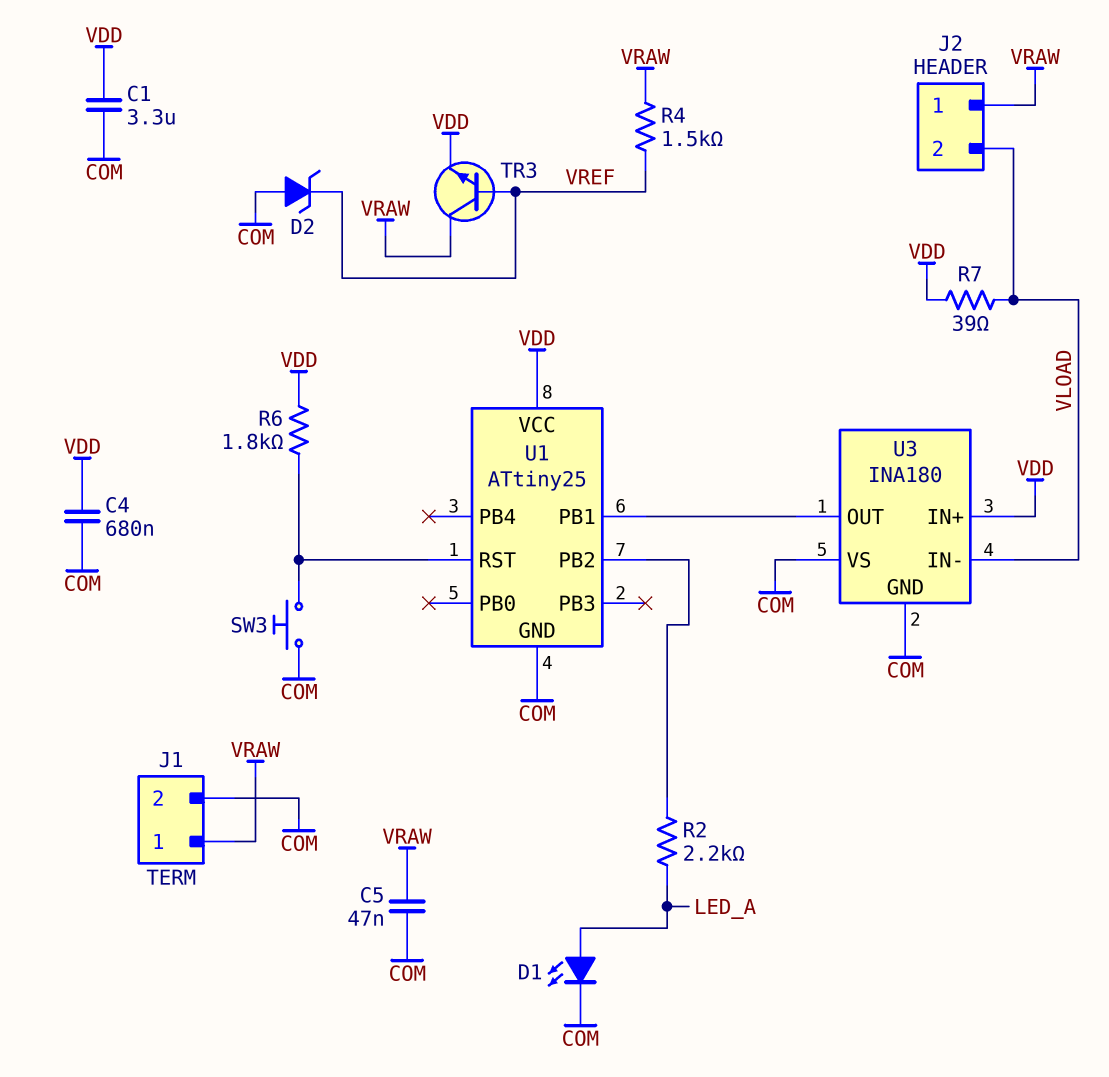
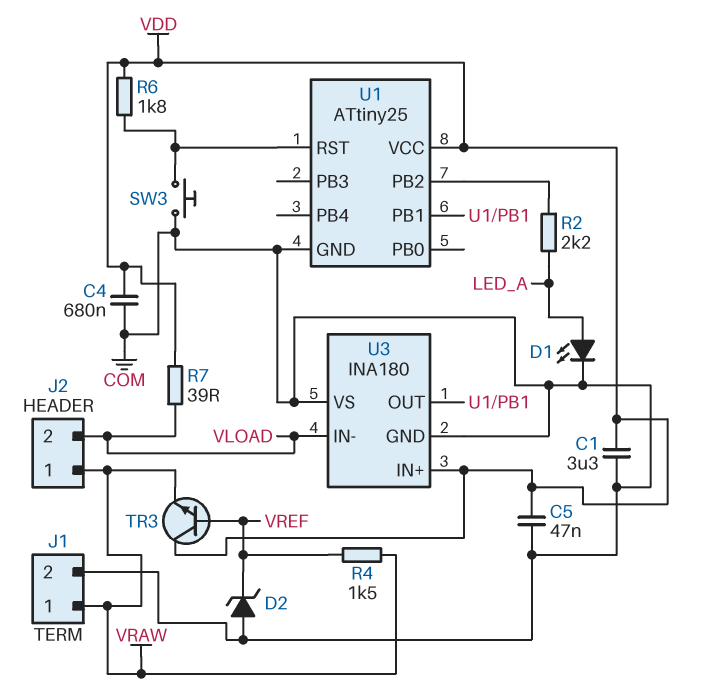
C5: 47nF (COM, VRAW) -> 47nF (COM, VDD)
TR3: NPN (B VREF, C VRAW, E VDD) -> NPN (B VREF, C VDD, E VRAW)

